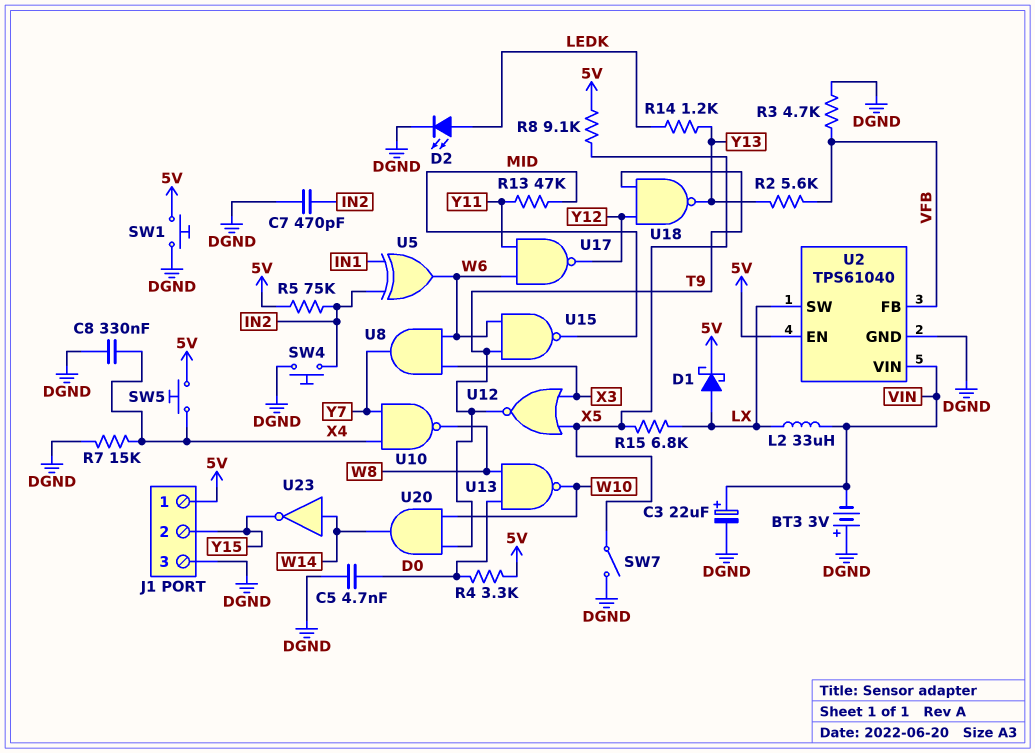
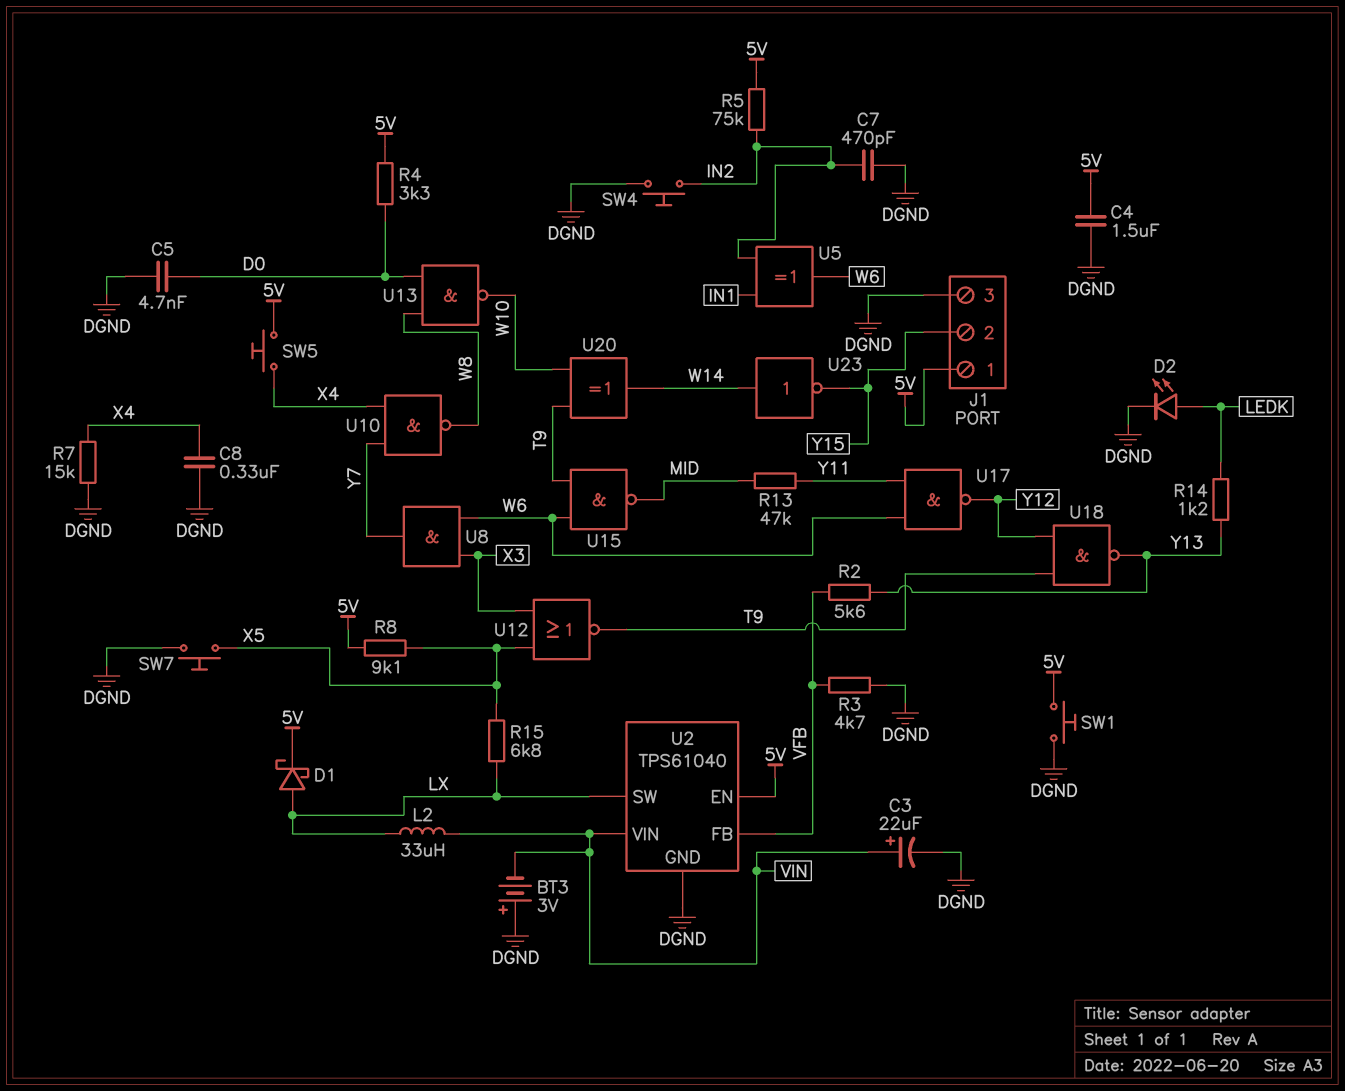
C4: none -> 1.5uF (5V, DGND)
SW7: switch (DGND, X5) -> button (DGND, X5)
U20: AND (in T9, in W10, out W14) -> XOR (in T9, in W10, out W14)

